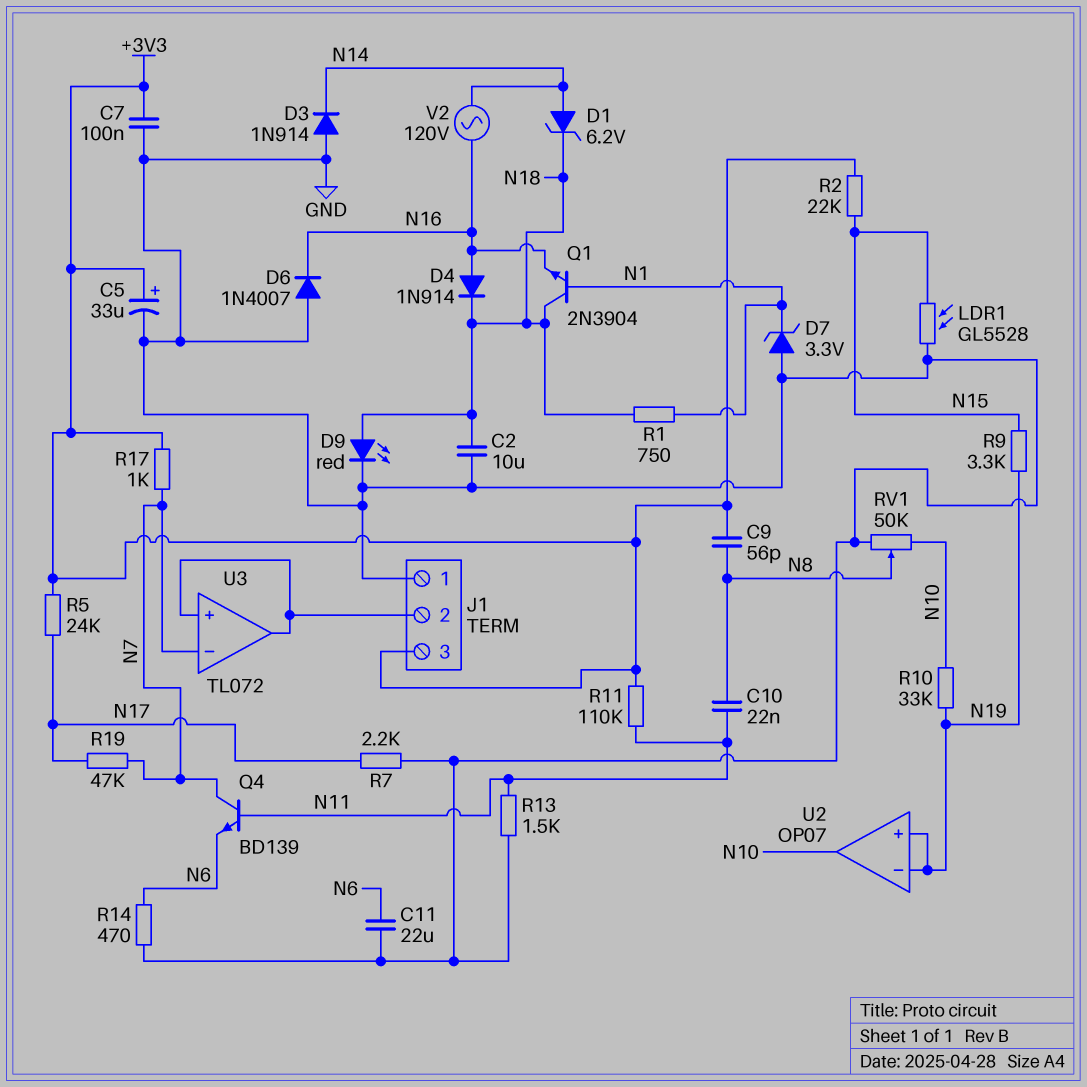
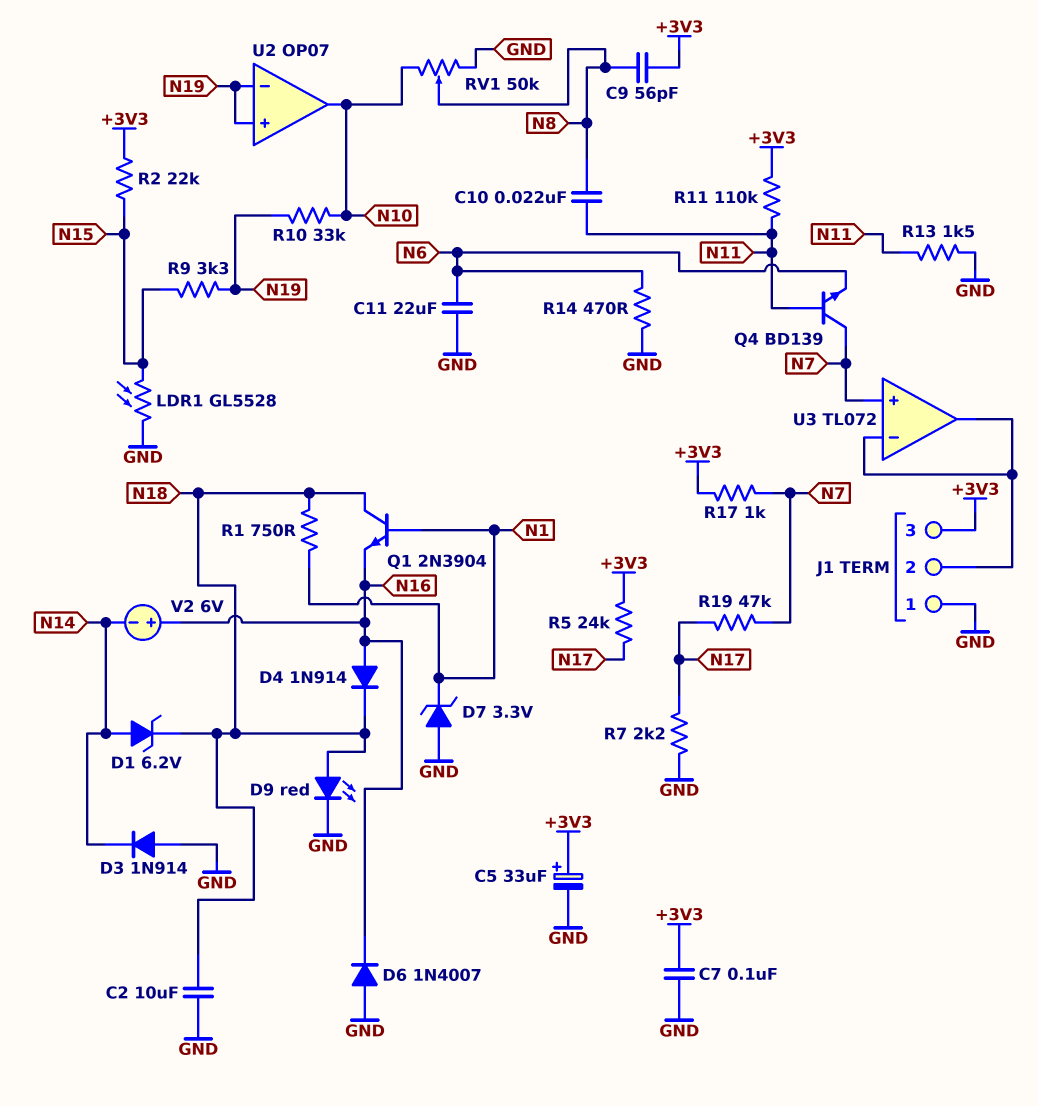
U3 pin in+: J1/2 -> N7
U3 pin in-: N7 -> J1/2
V2: AC 120V (N14, N16) -> 6V (plus N16, minus N14)

